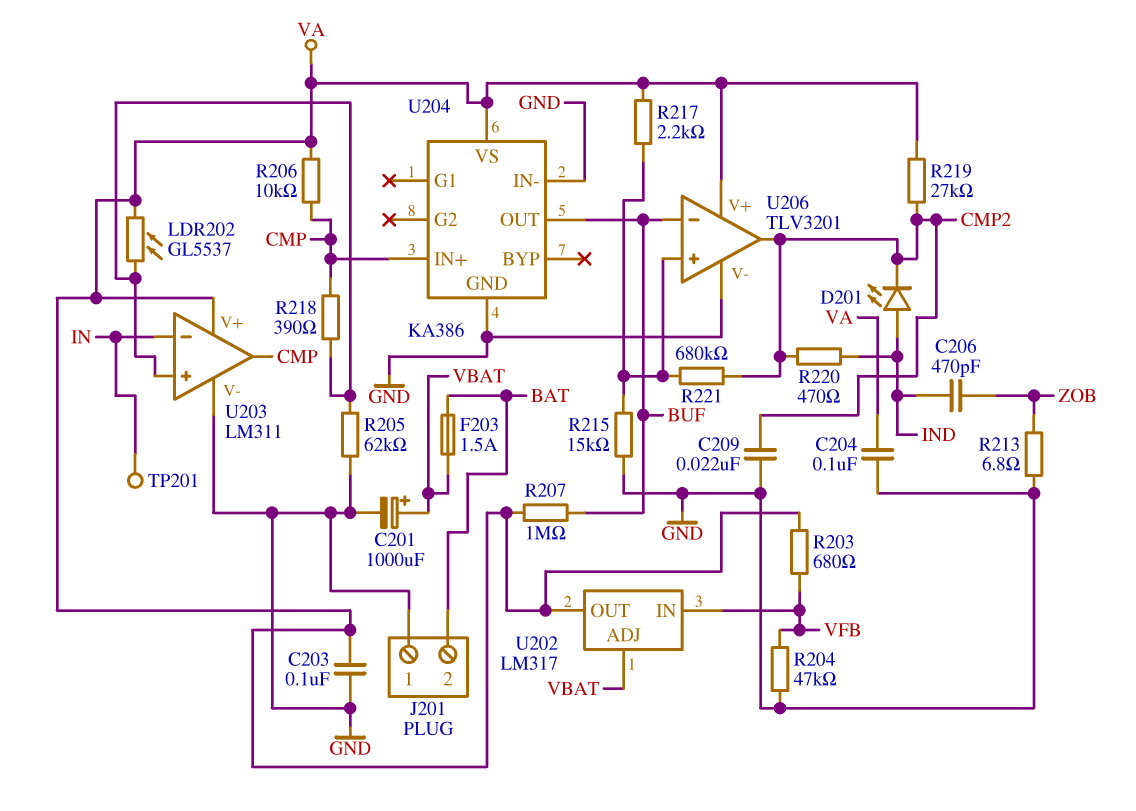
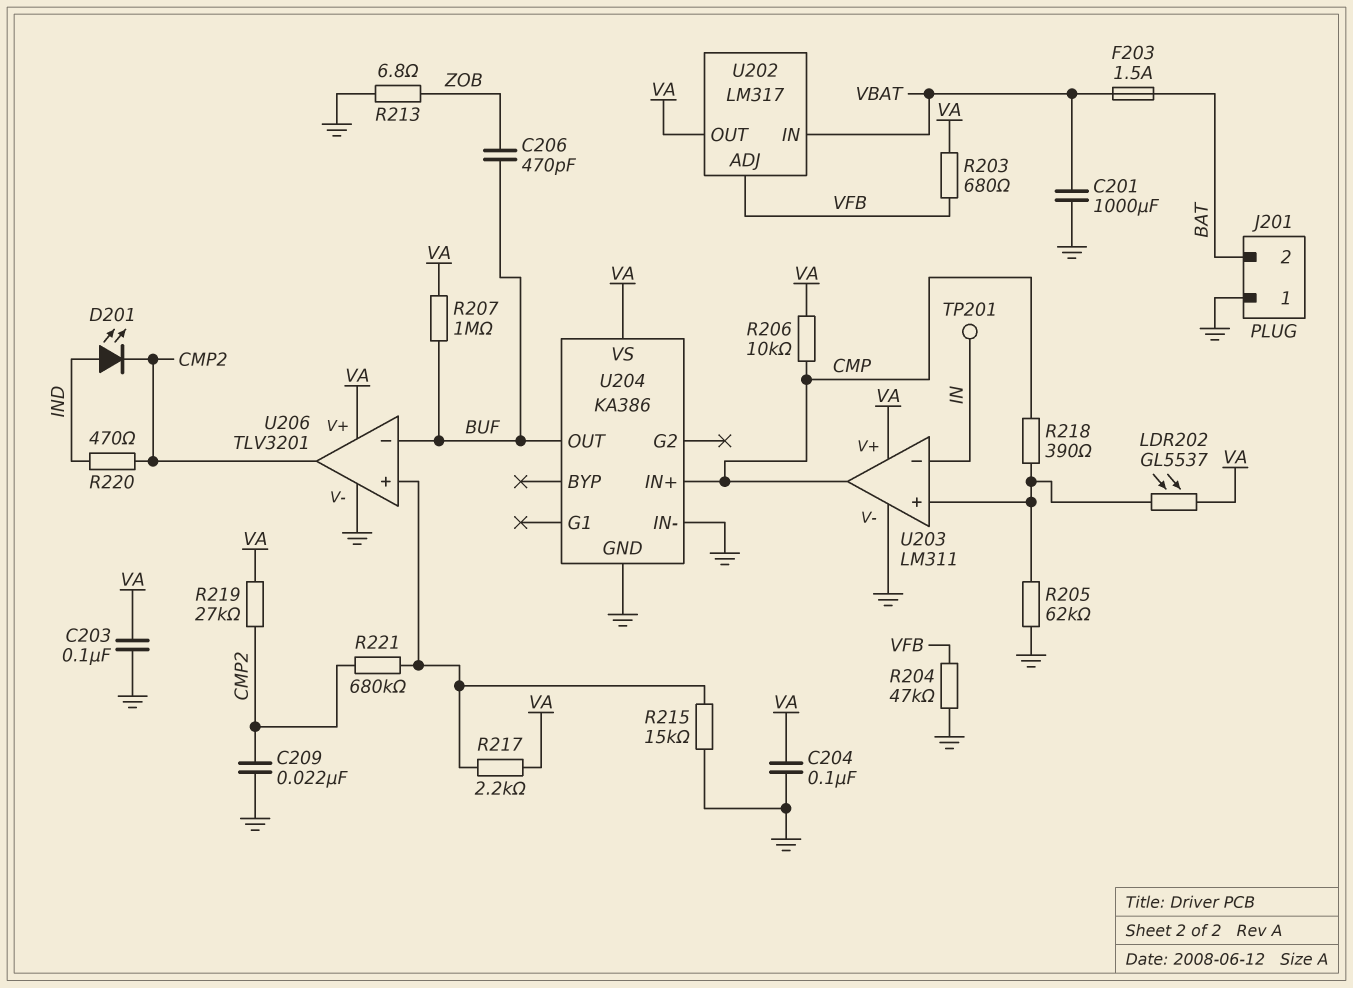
C201: 1000uF (plus VBAT, minus GND) -> 1000uF (GND, VBAT)
C206: 470pF (IND, ZOB) -> 470pF (BUF, ZOB)
U202 pin ADJ: VBAT -> VFB
U202 pin IN: VFB -> VBAT

